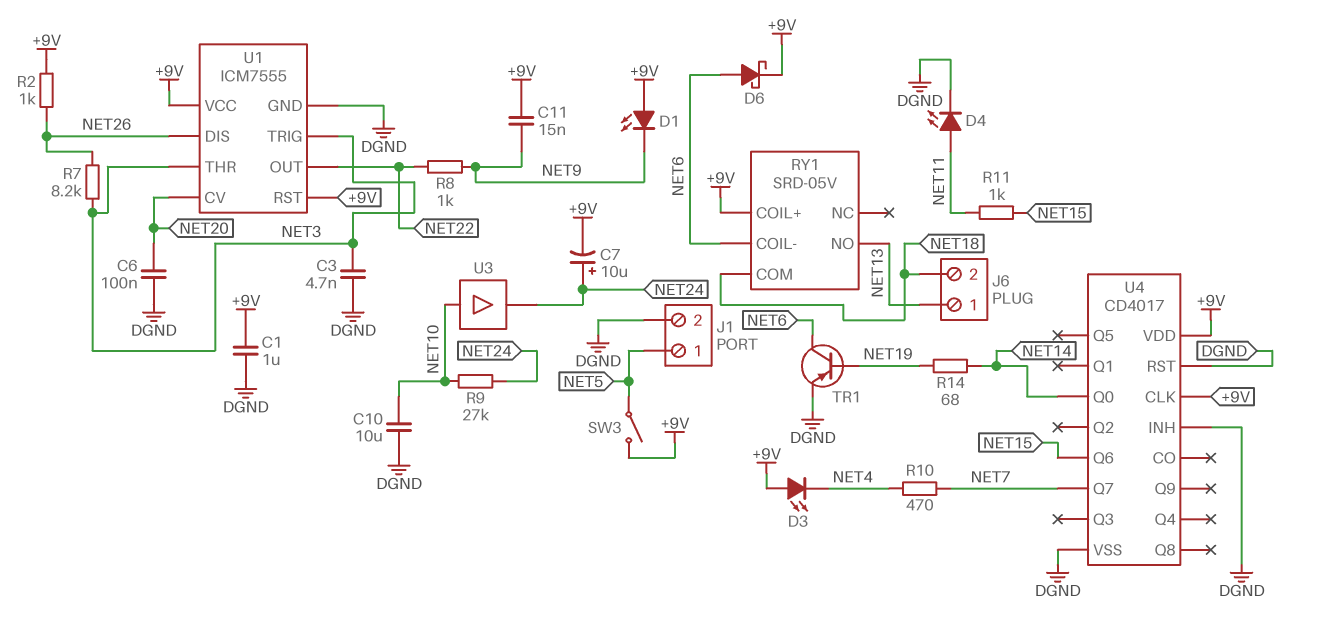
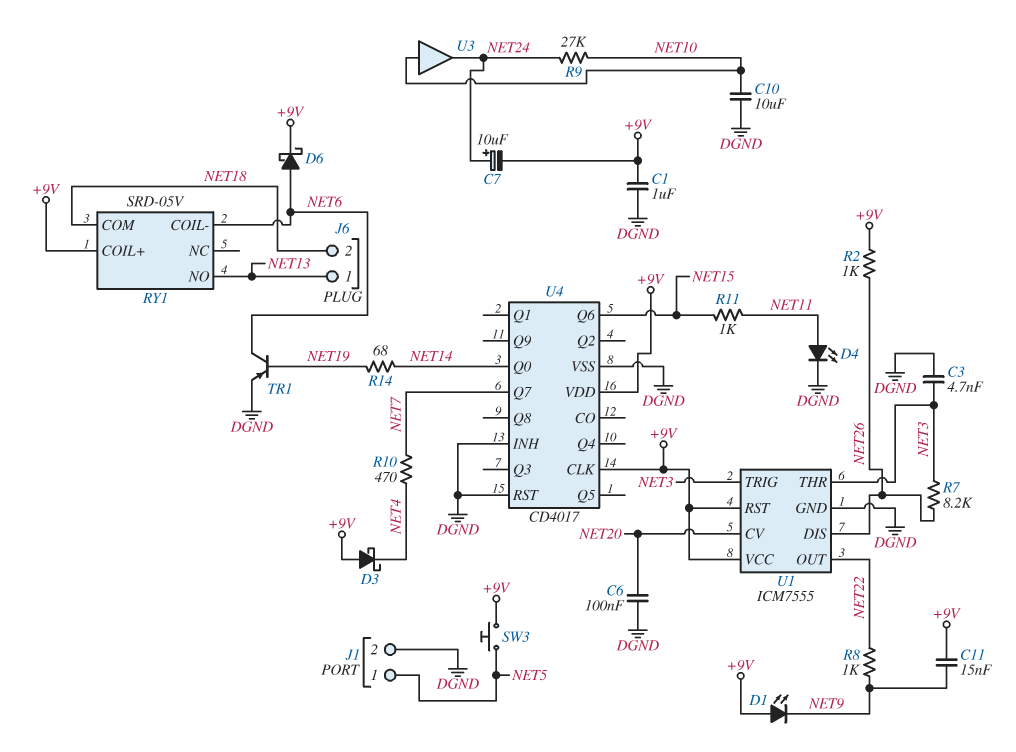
D3: LED (A +9V, K NET4) -> schottky (A +9V, K NET4)
SW3: switch (+9V, NET5) -> button (+9V, NET5)

